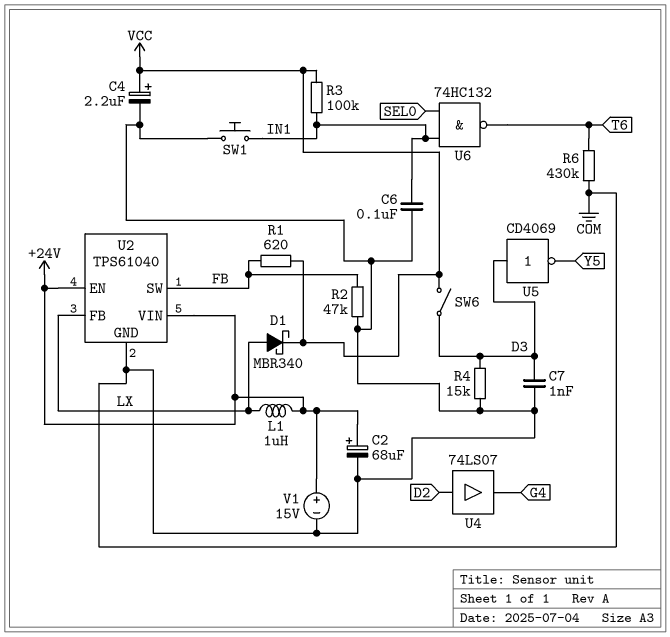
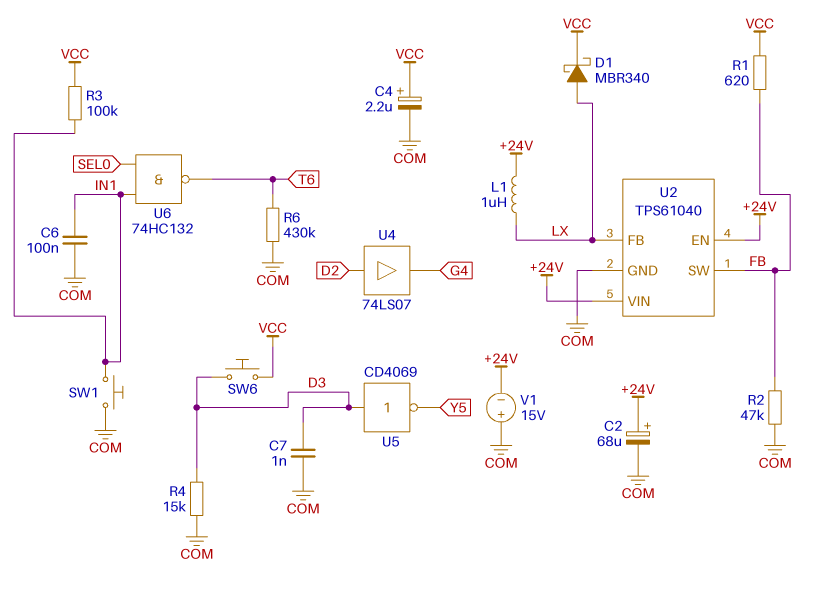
SW6: switch (D3, VCC) -> button (D3, VCC)
V1: 15V (plus +24V, minus COM) -> 15V (plus COM, minus +24V)

